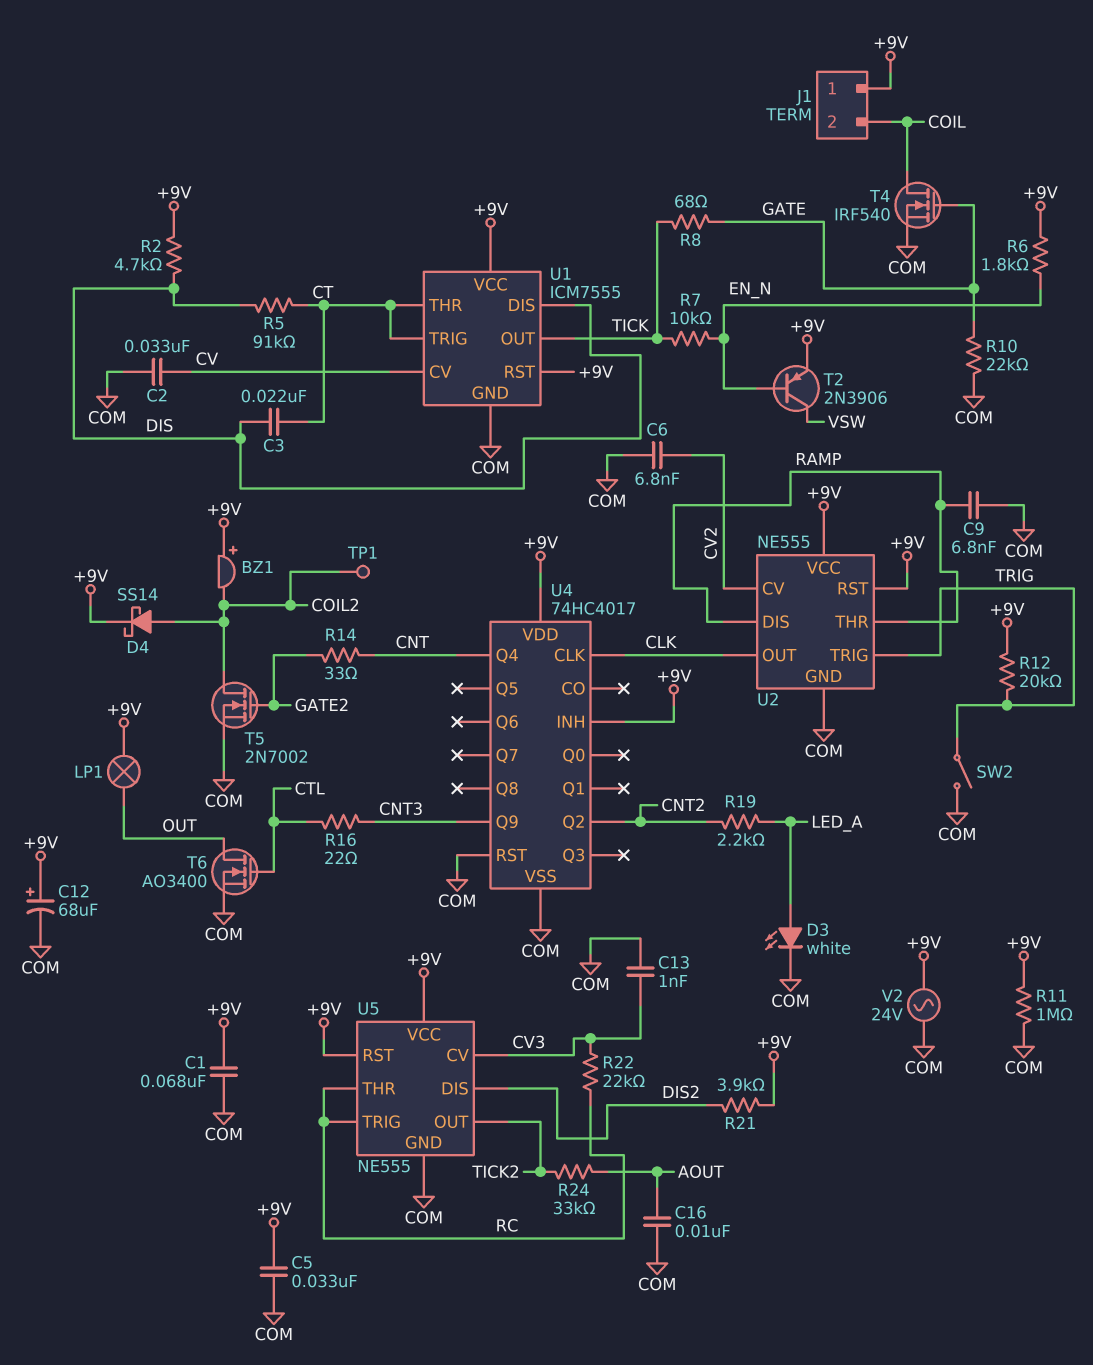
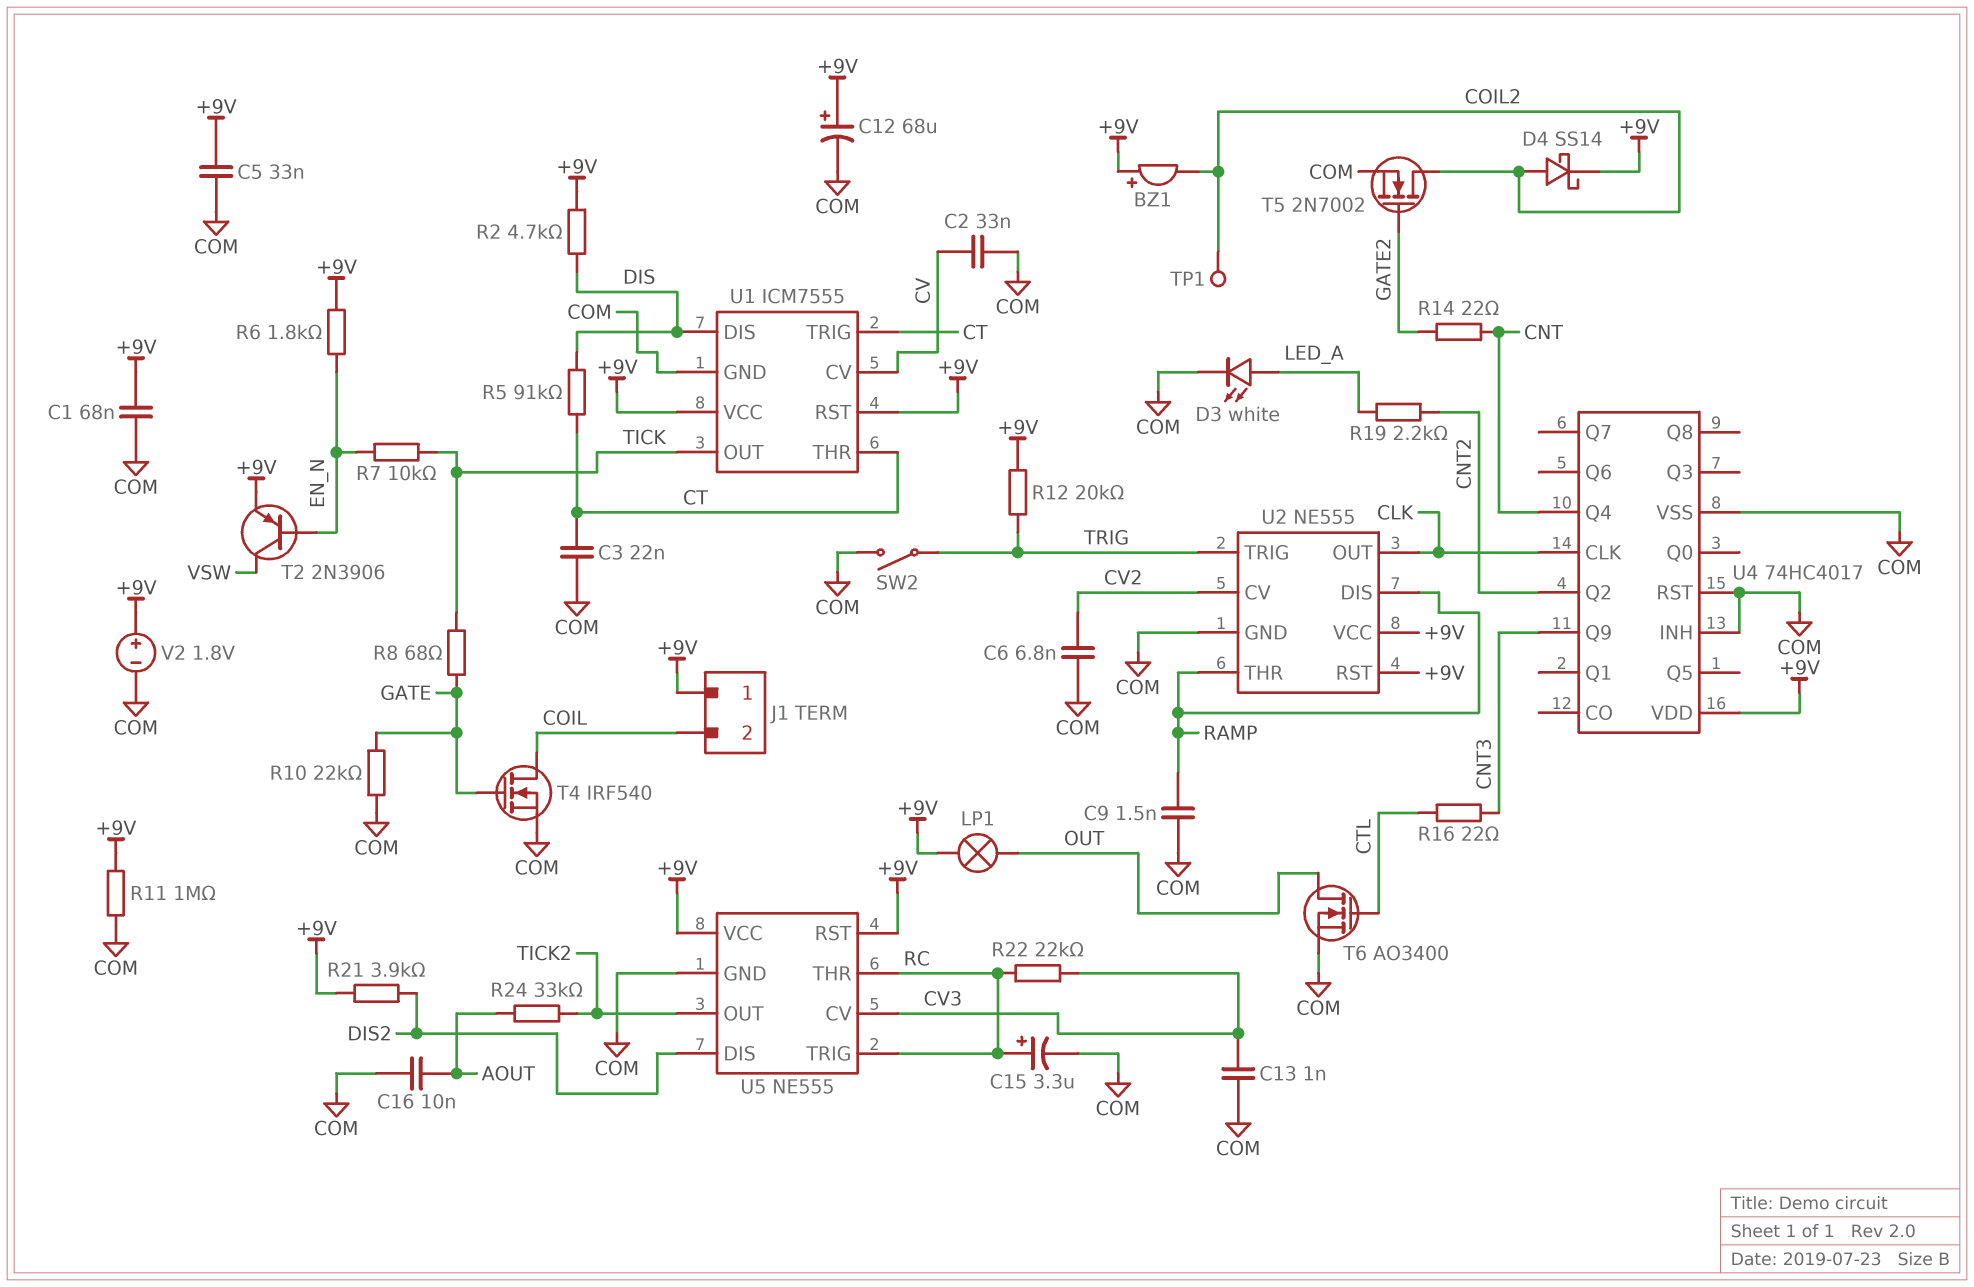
C3: 22nF (CT, DIS) -> 22nF (COM, CT)
C9: 6.8nF (COM, RAMP) -> 1.5nF (COM, RAMP)
C15: none -> 3.3uF (plus RC, minus COM)
R14: 33 (CNT, GATE2) -> 22 (CNT, GATE2)
U4 pin INH: +9V -> COM
V2: AC 24V (+9V, COM) -> 1.8V (plus +9V, minus COM)

